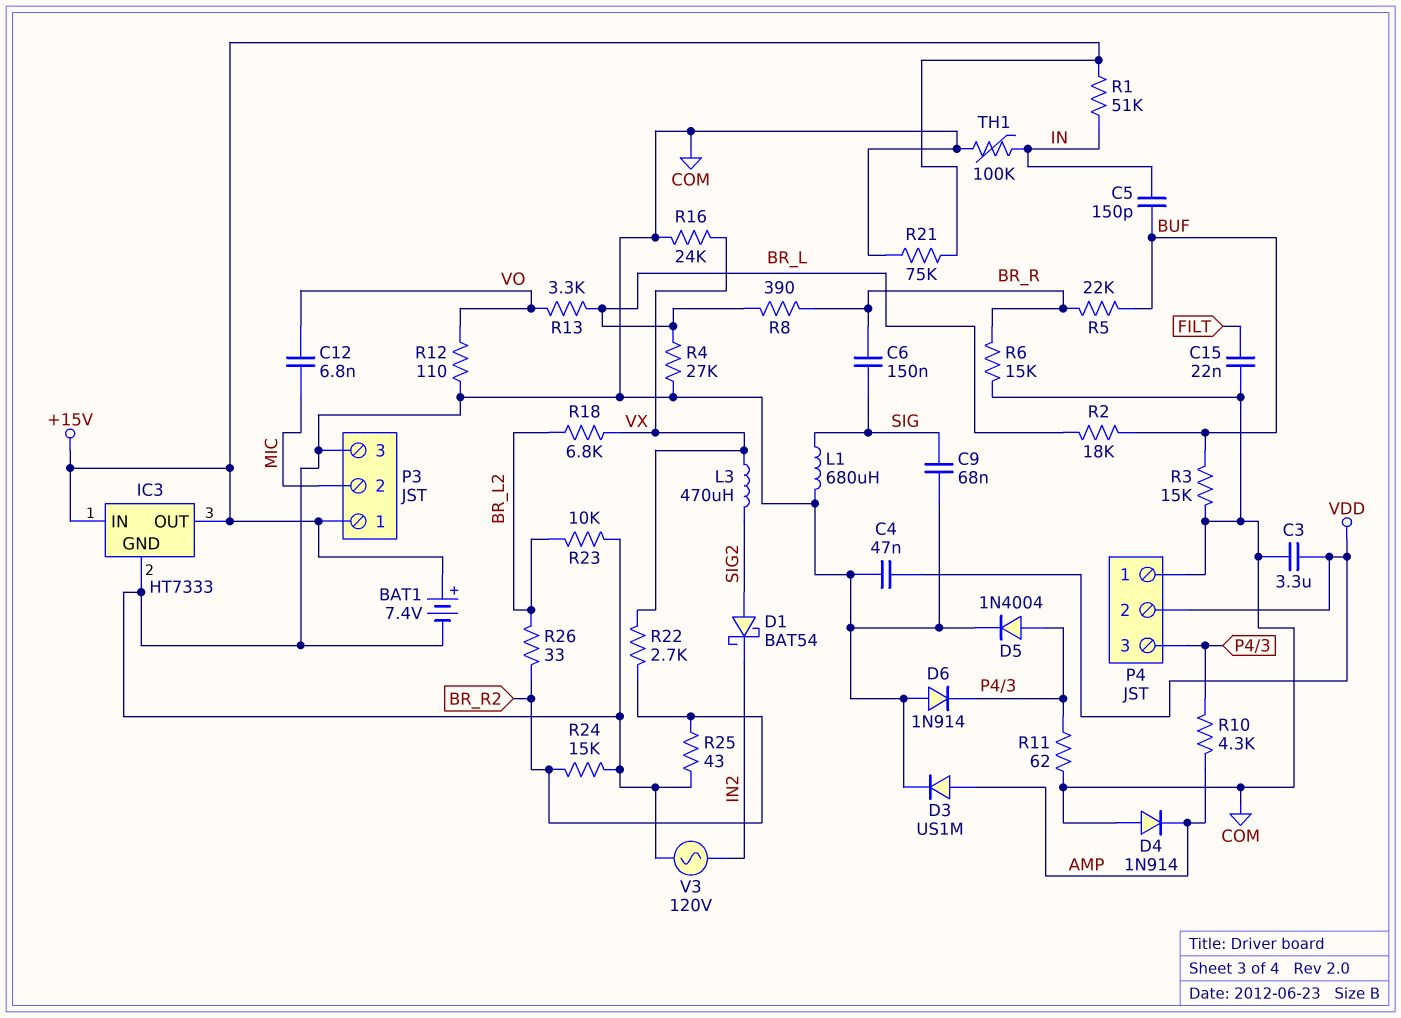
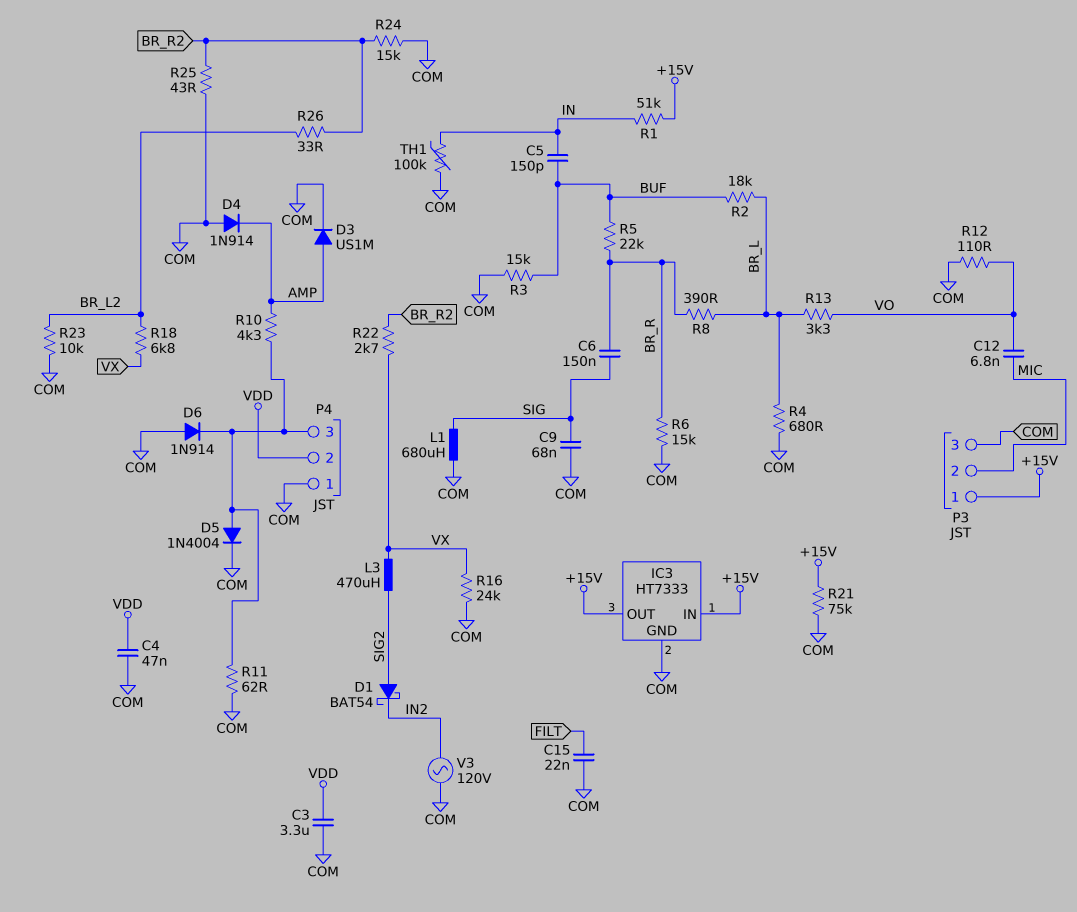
BAT1: 7.4V (plus +15V, minus COM) -> none
R4: 27k (BR_L, COM) -> 680 (BR_L, COM)

